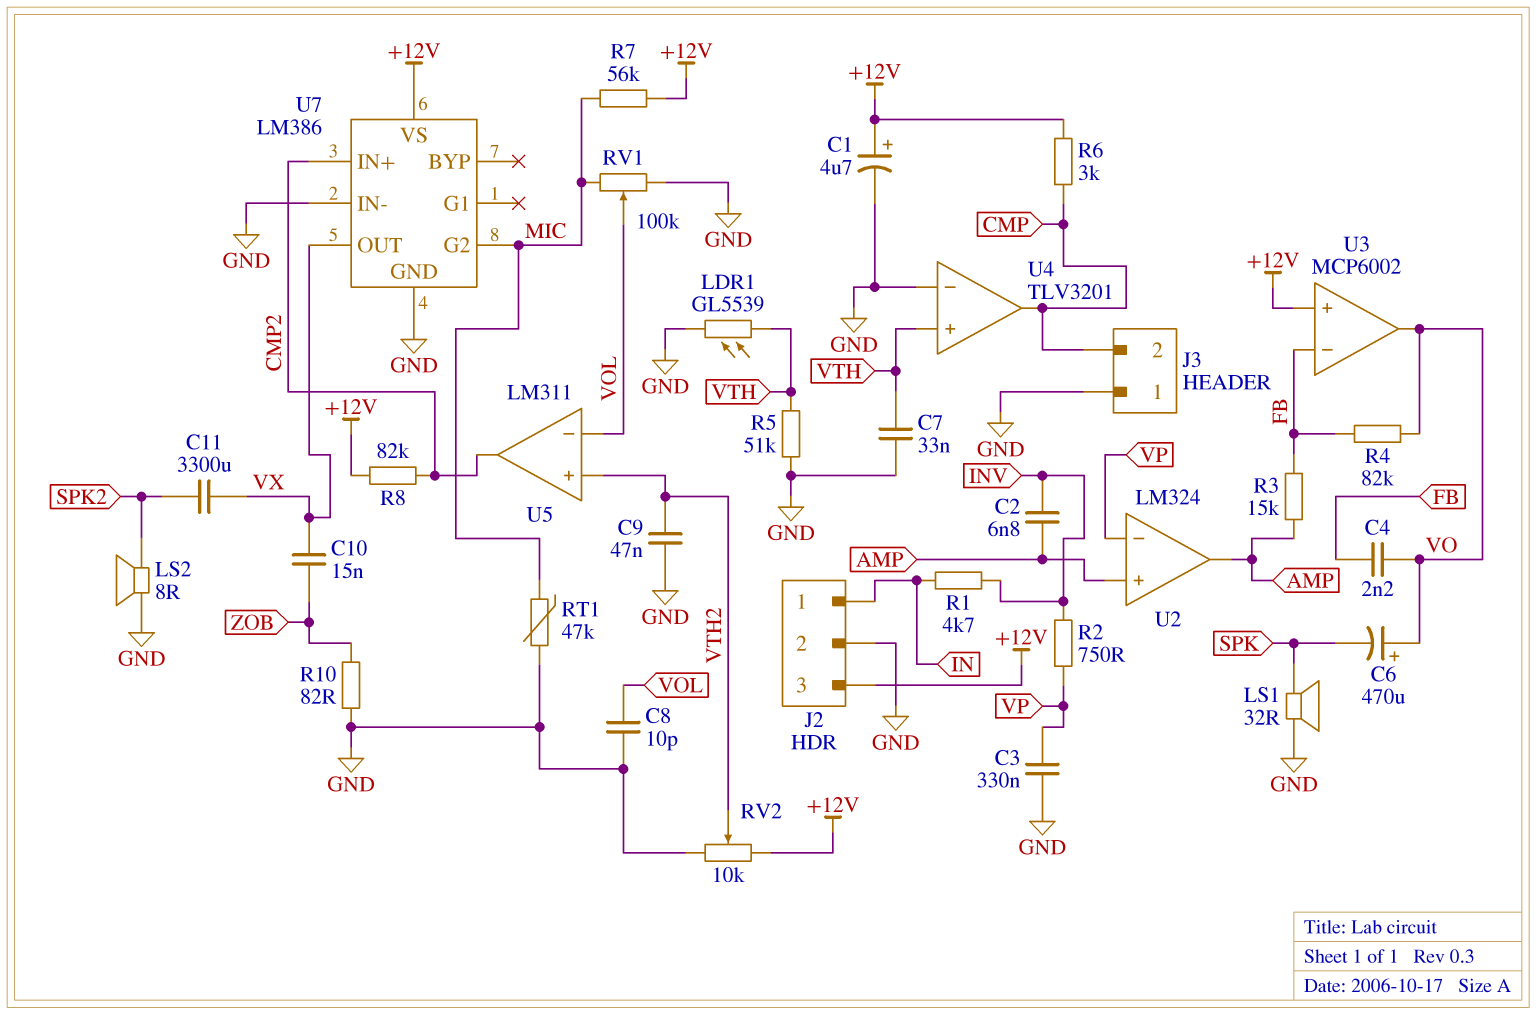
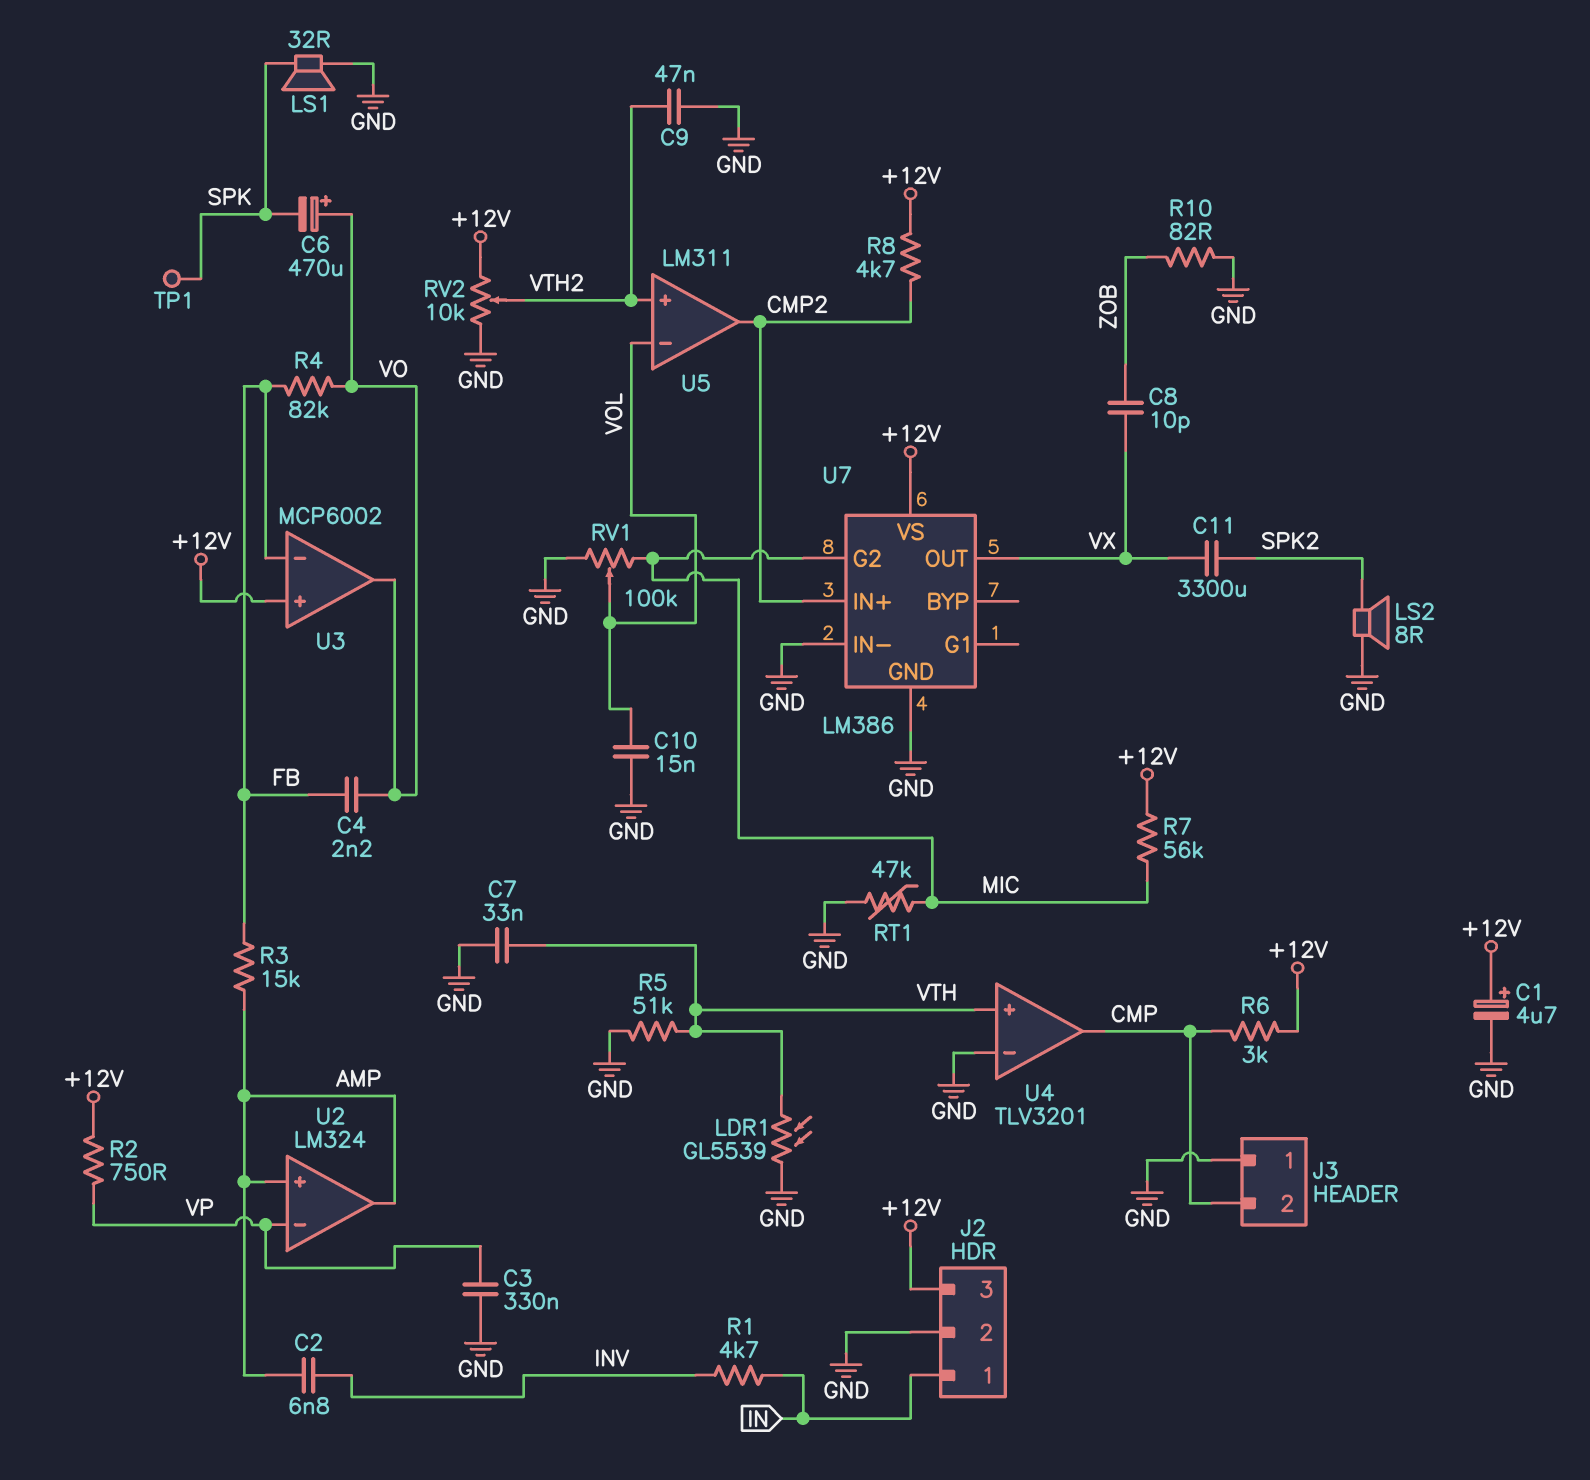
C8: 10pF (GND, VOL) -> 10pF (VX, ZOB)
C10: 15nF (VX, ZOB) -> 15nF (GND, VOL)
R2: 750 (INV, VP) -> 750 (+12V, VP)
R8: 82k (+12V, CMP2) -> 4.7k (+12V, CMP2)
TP1: none -> test point (SPK)

